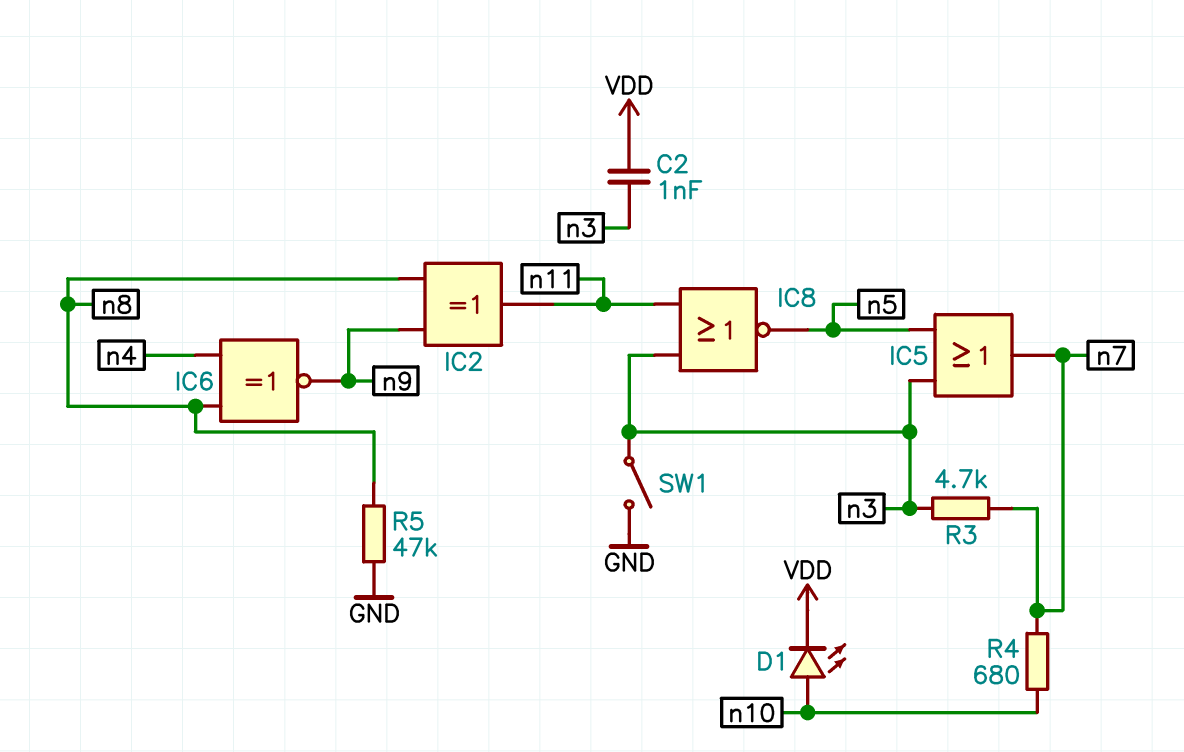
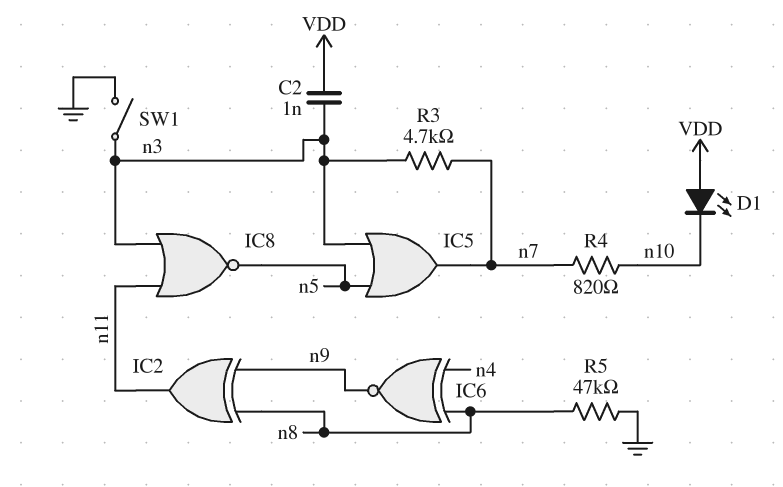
D1: LED (A n10, K VDD) -> LED (A VDD, K n10)
R4: 680 (n7, n10) -> 820 (n7, n10)

